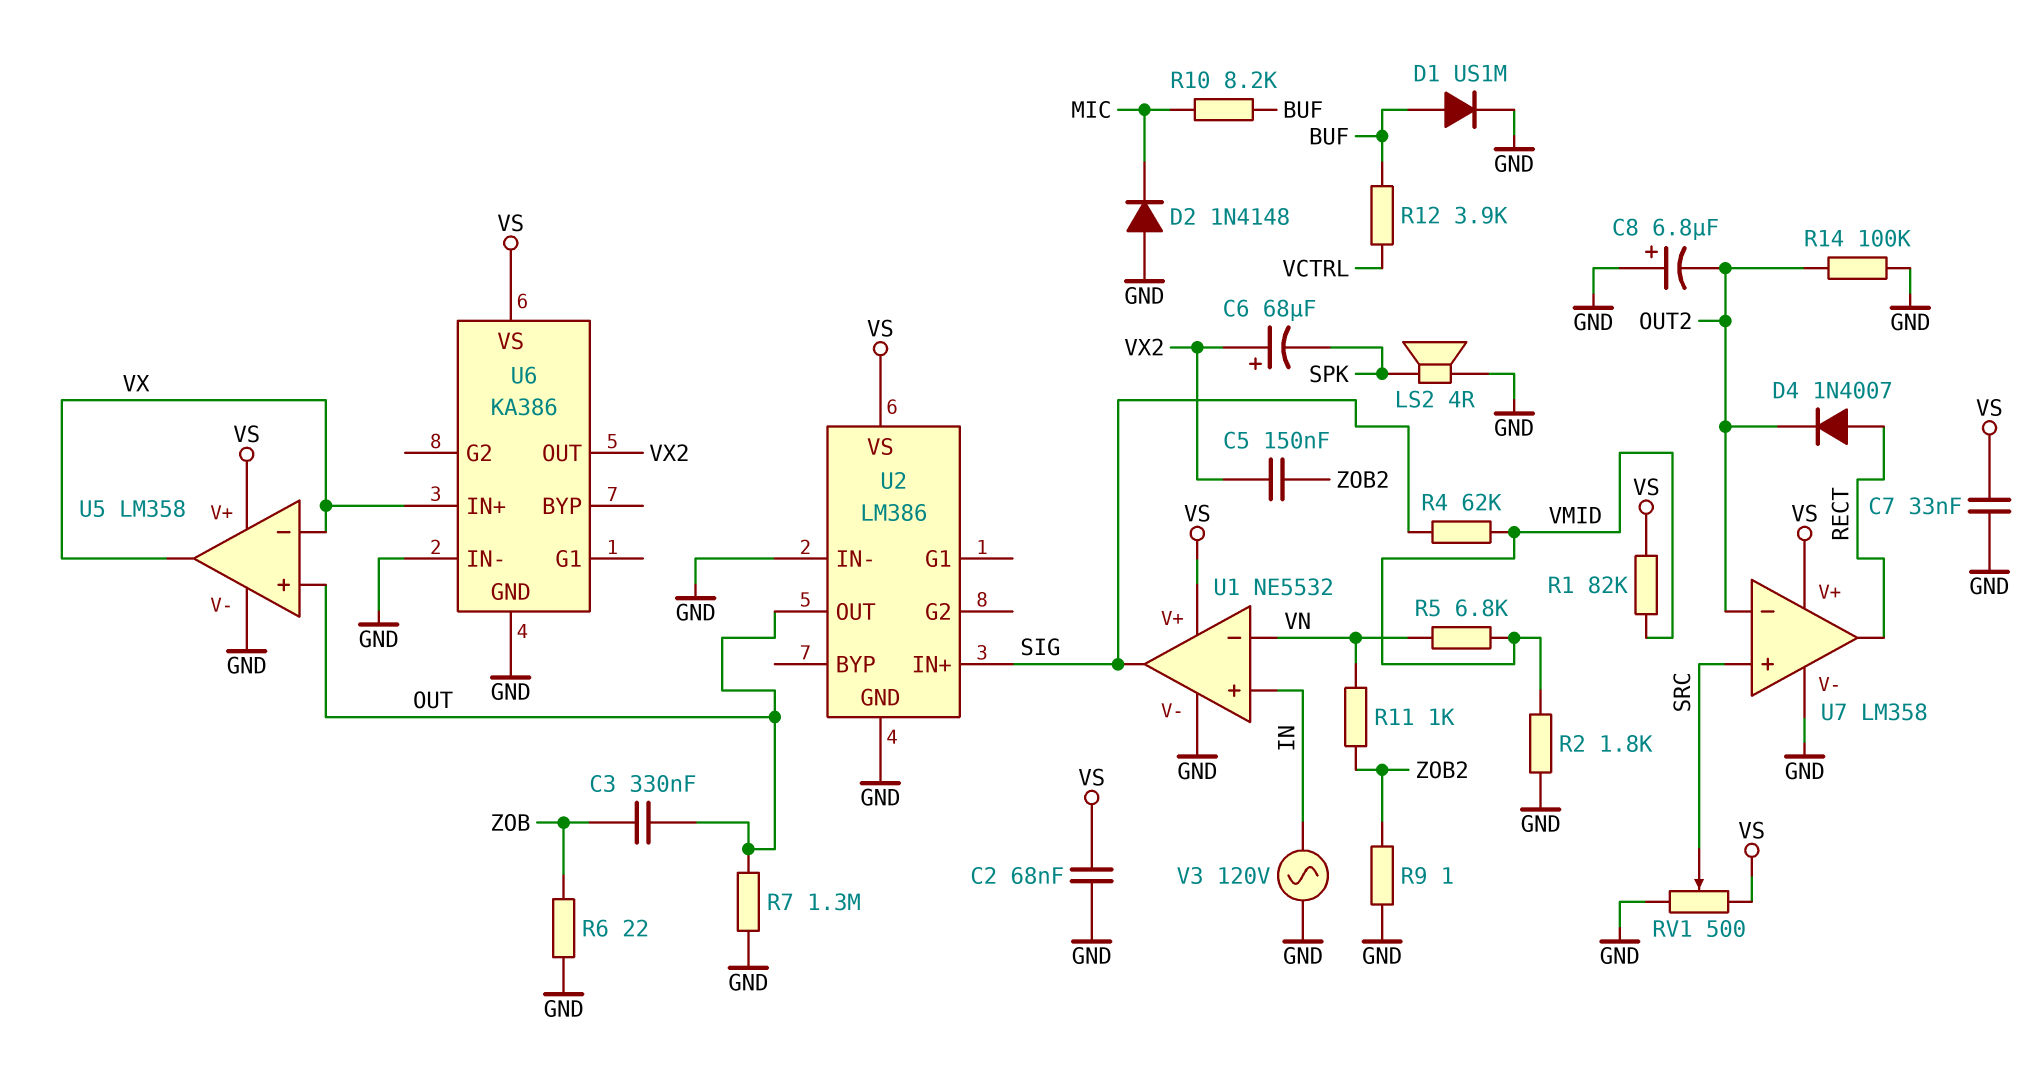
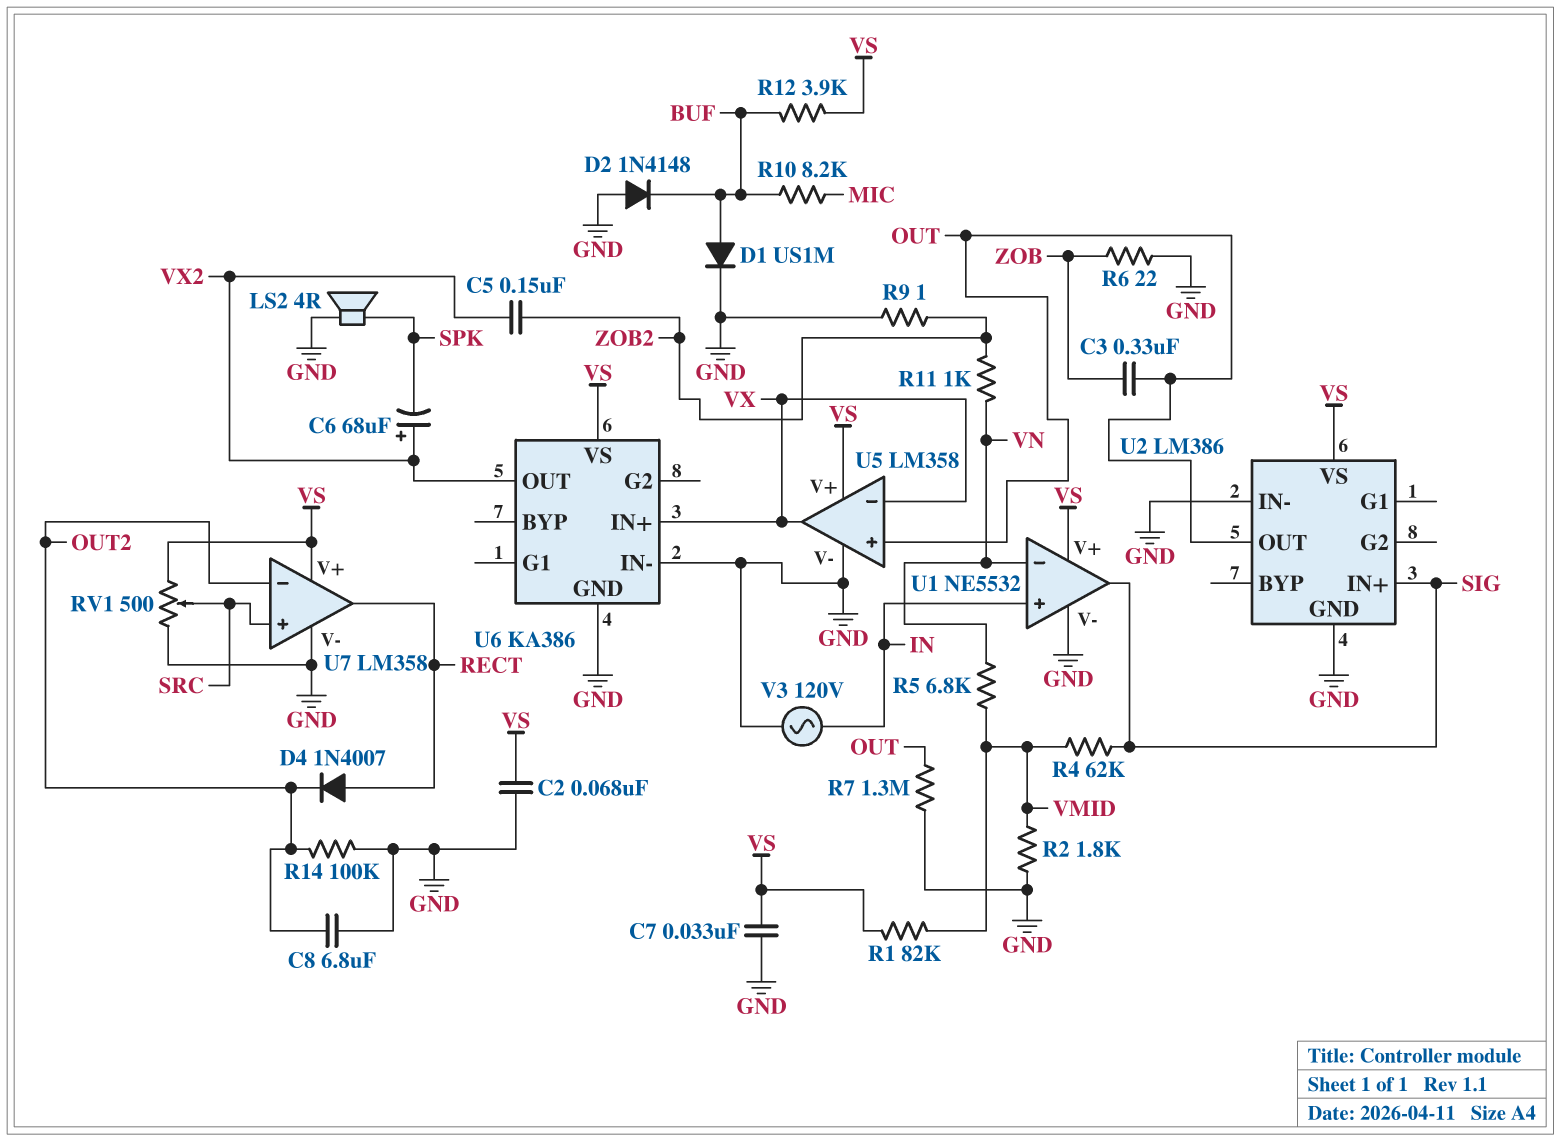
C8: 6.8uF (plus GND, minus OUT2) -> 6.8uF (GND, OUT2)
D2: diode 1N4148 (A GND, K MIC) -> diode 1N4148 (A GND, K BUF)
R12: 3.9k (BUF, VCTRL) -> 3.9k (BUF, VS)

